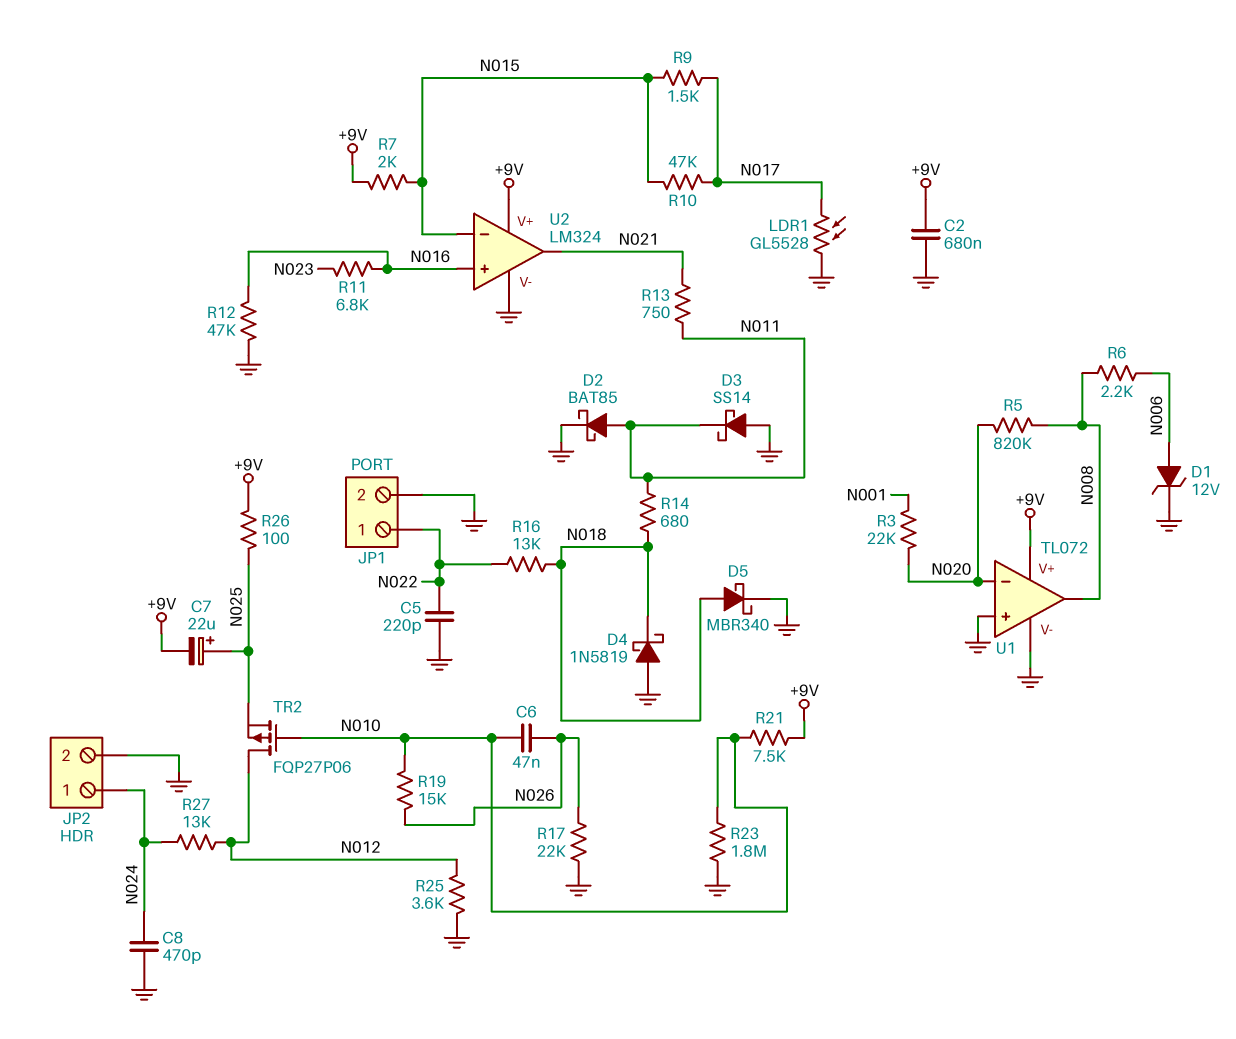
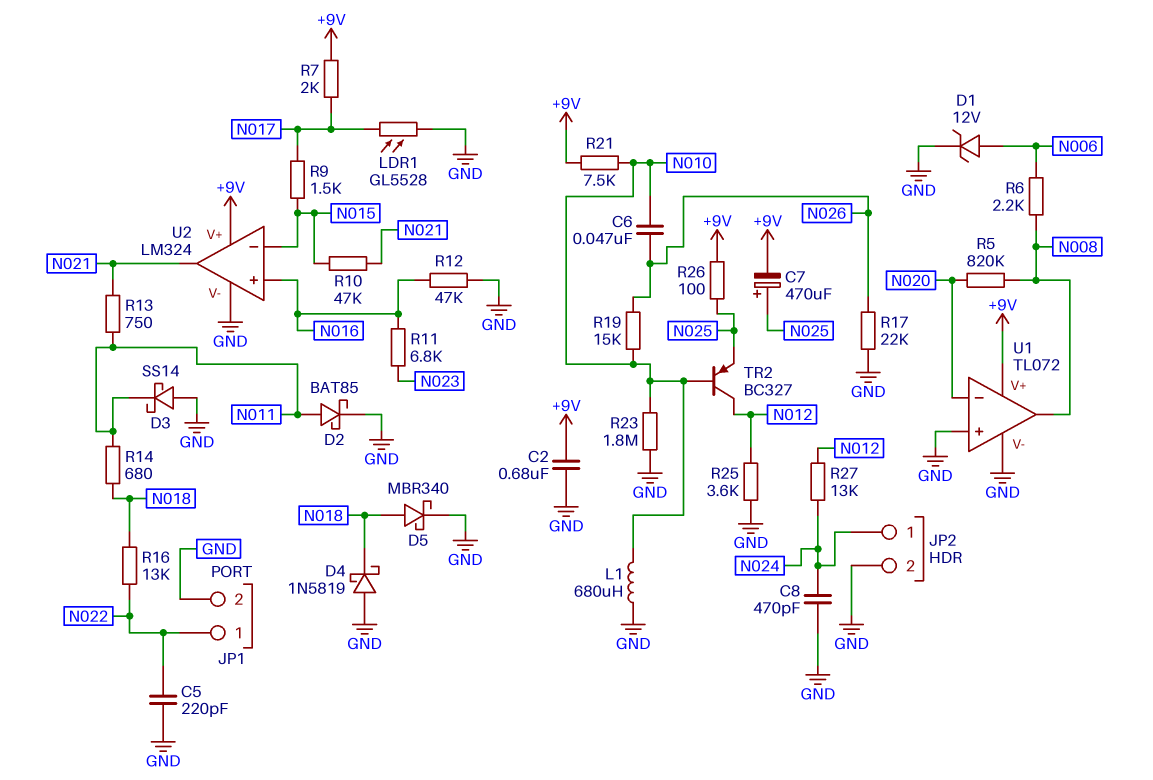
C7: 22uF (plus N025, minus +9V) -> 470uF (plus N025, minus +9V)
L1: none -> 680uH (GND, N010)
R3: 22k (N001, N020) -> none
R7: 2k (+9V, N015) -> 2k (+9V, N017)
R10: 47k (N015, N017) -> 47k (N015, N021)
TR2: PMOS FQP27P06 (G N010, D N012, S N025) -> PNP BC327 (B N010, C N012, E N025)

